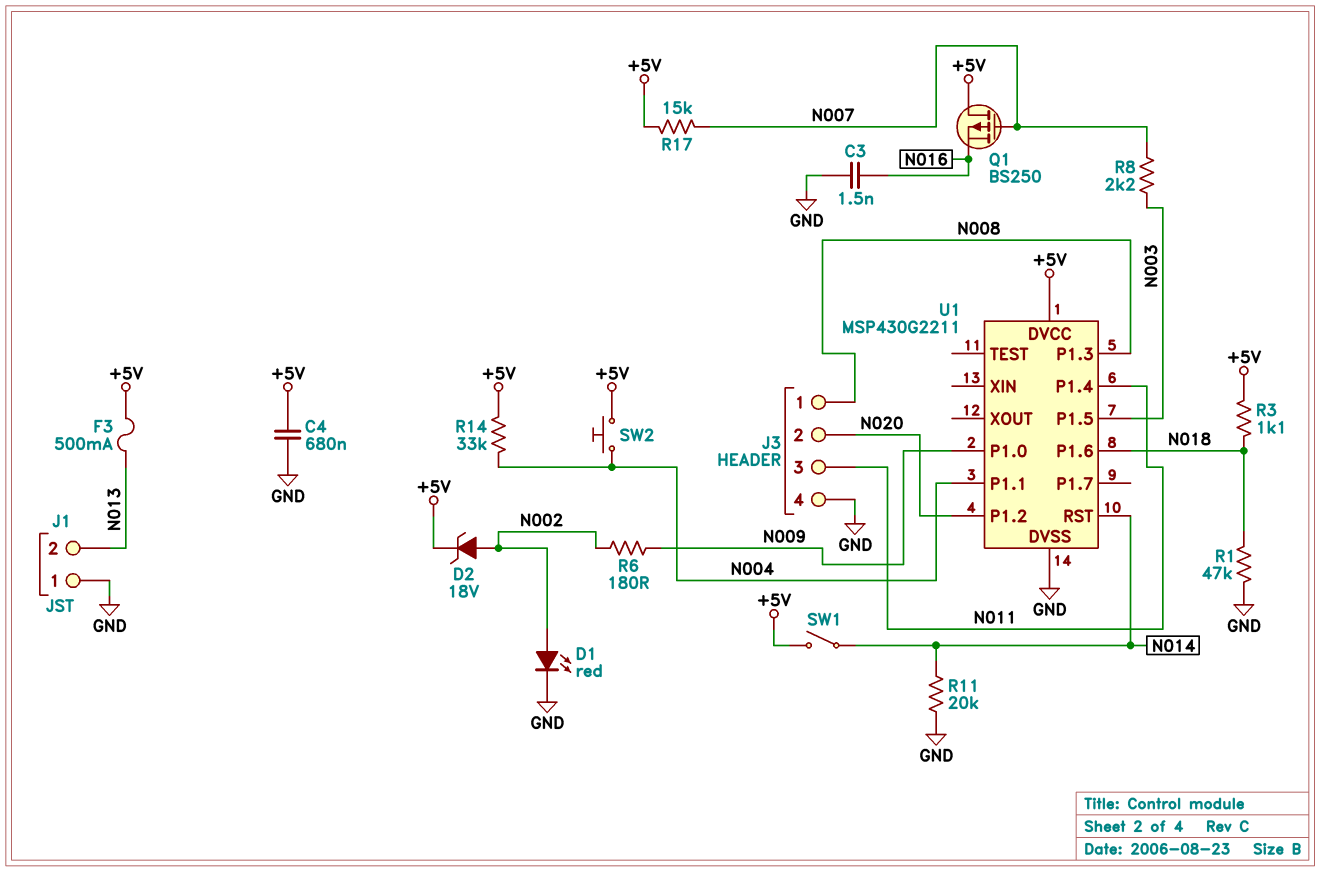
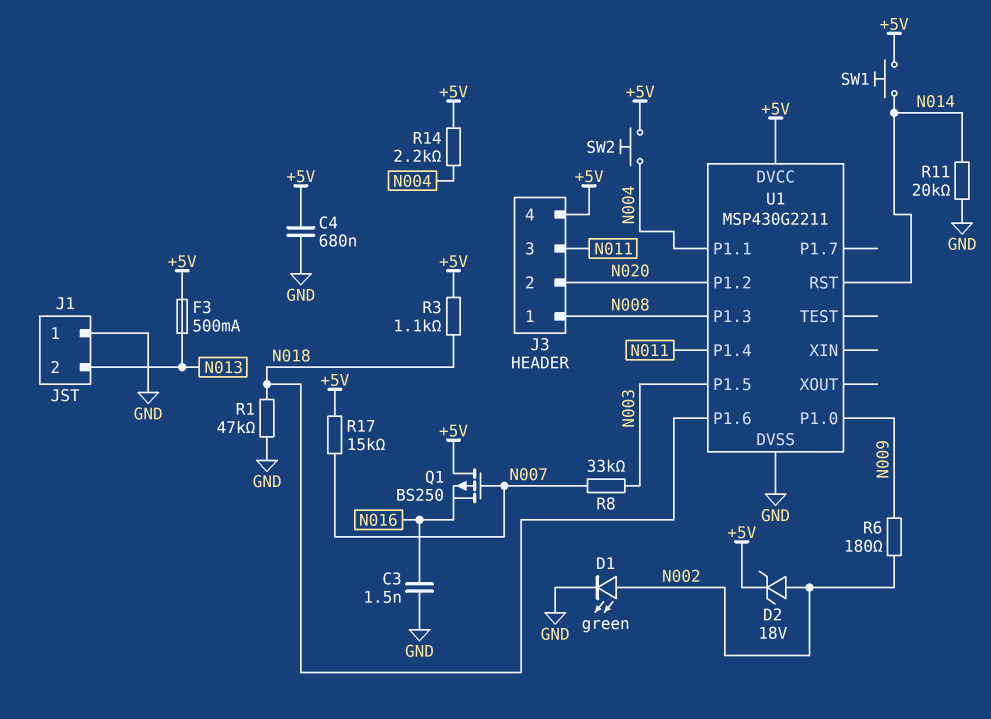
D1: LED red (A N002, K GND) -> LED green (A N002, K GND)
J3 pin 4: GND -> +5V
R8: 2.2k (N003, N007) -> 33k (N003, N007)
R14: 33k (+5V, N004) -> 2.2k (+5V, N004)
SW1: switch (+5V, N014) -> button (+5V, N014)

